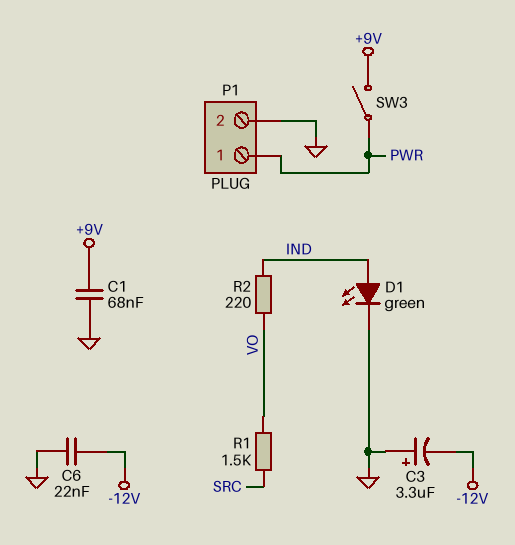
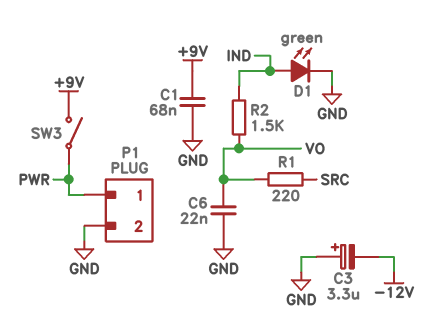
C6: 22nF (-12V, GND) -> 22nF (GND, VO)
R1: 1.5k (SRC, VO) -> 220 (SRC, VO)
R2: 220 (IND, VO) -> 1.5k (IND, VO)

